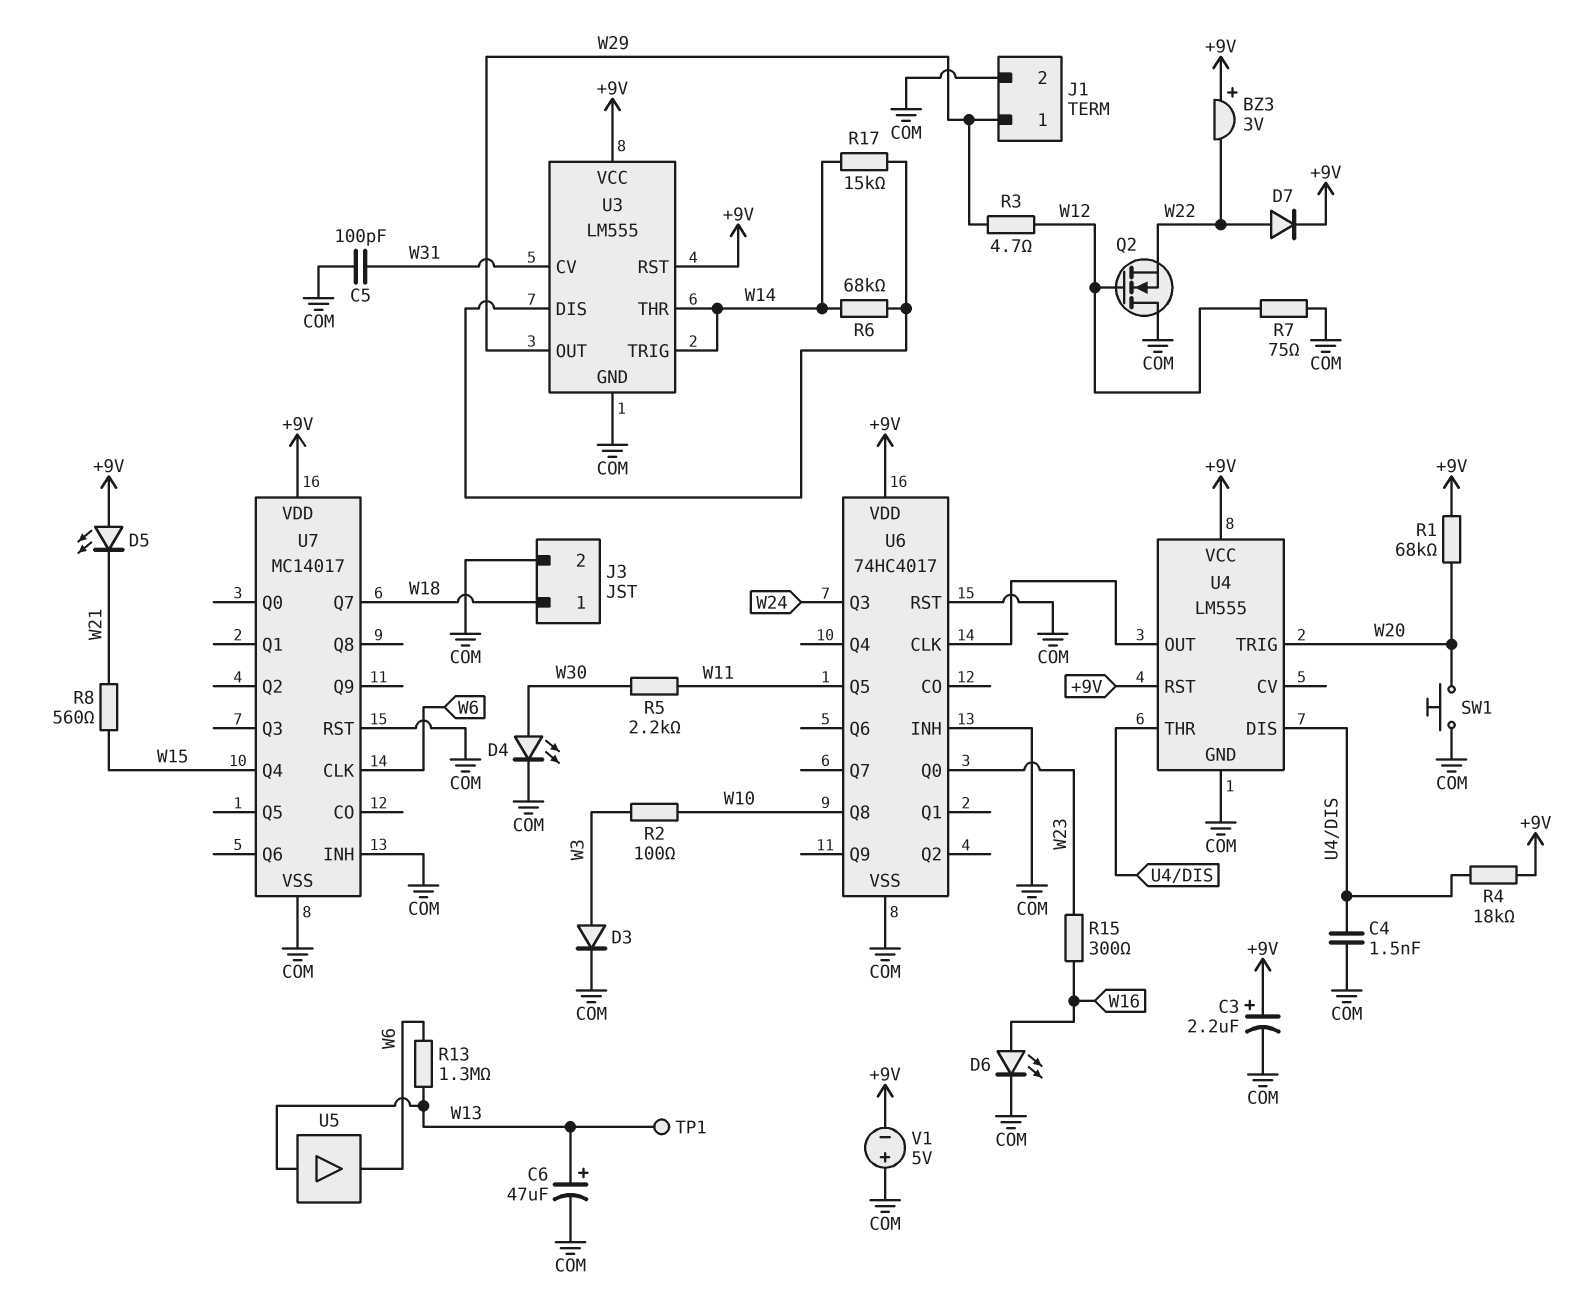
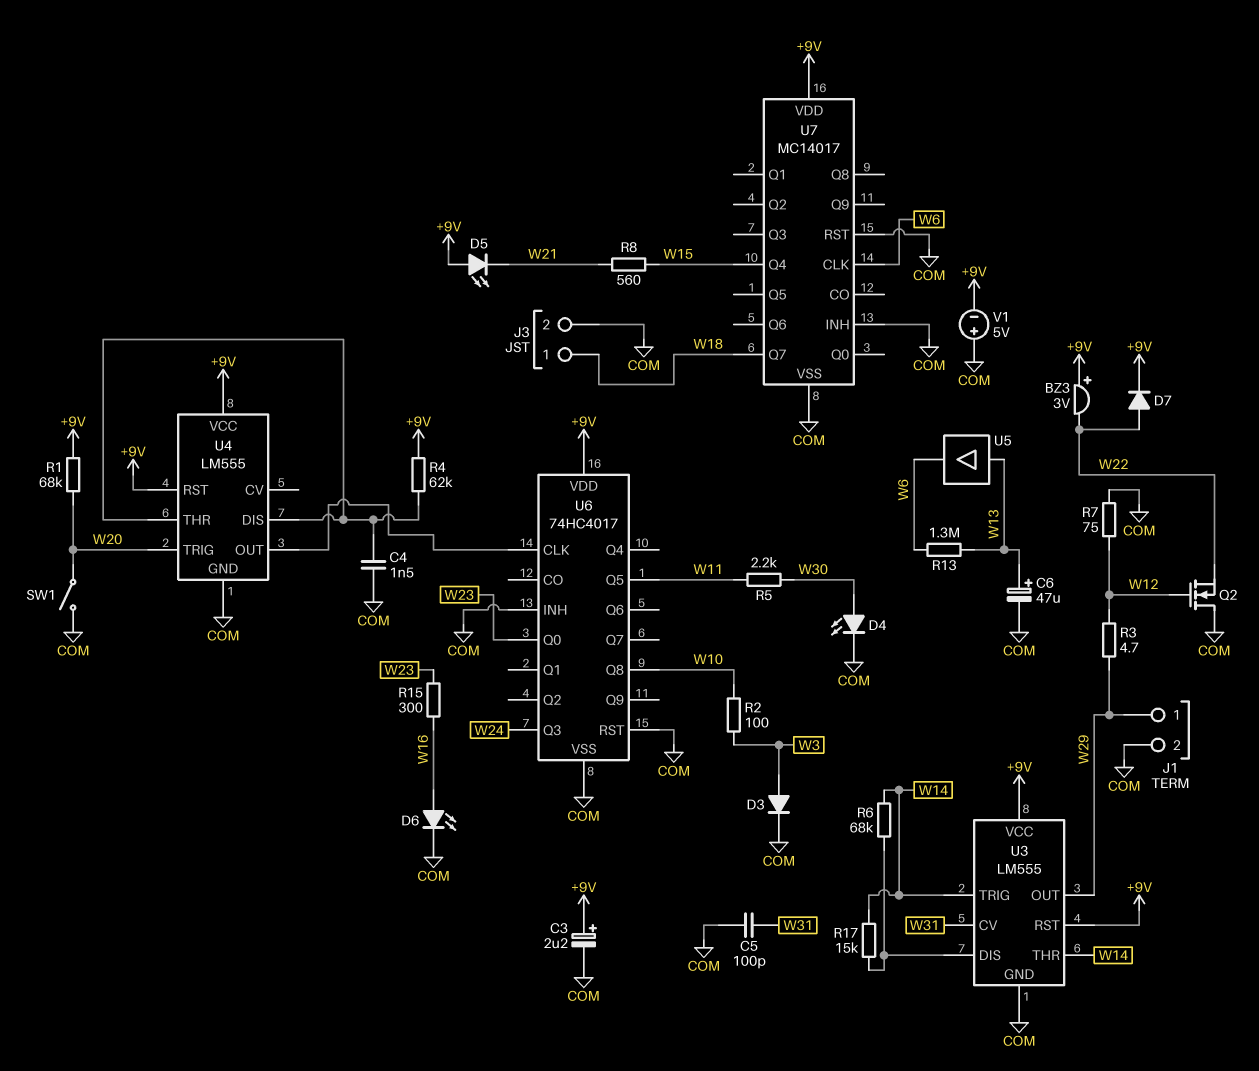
R4: 18k (+9V, U4/DIS) -> 62k (+9V, U4/DIS)
SW1: button (COM, W20) -> switch (COM, W20)
TP1: test point (W13) -> none

